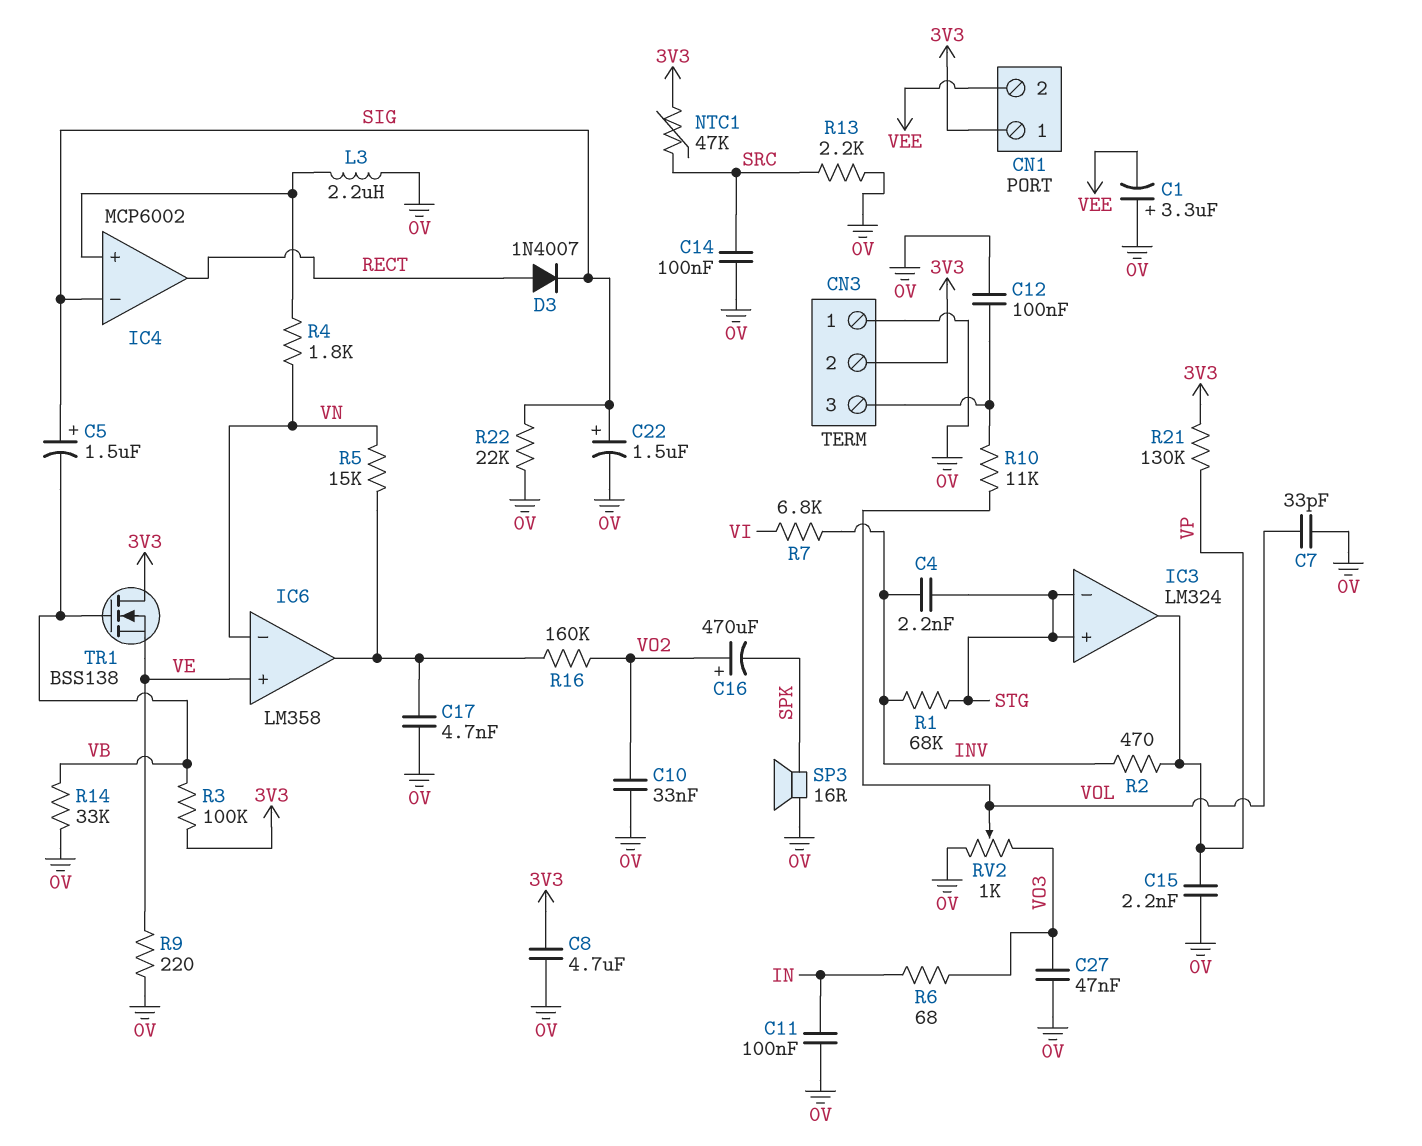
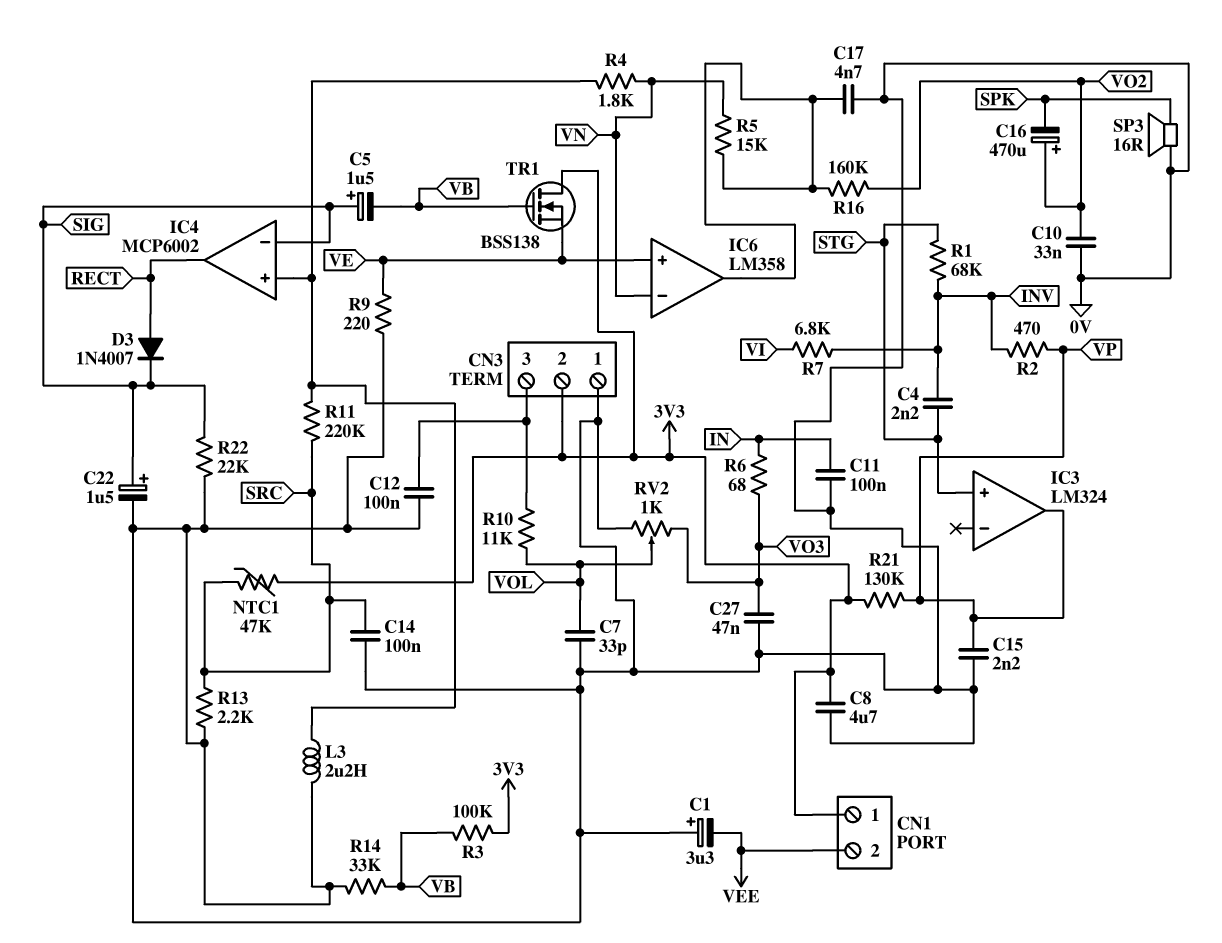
IC3 pin in-: STG -> none
R11: none -> 220k (IC4/in+, SRC)

